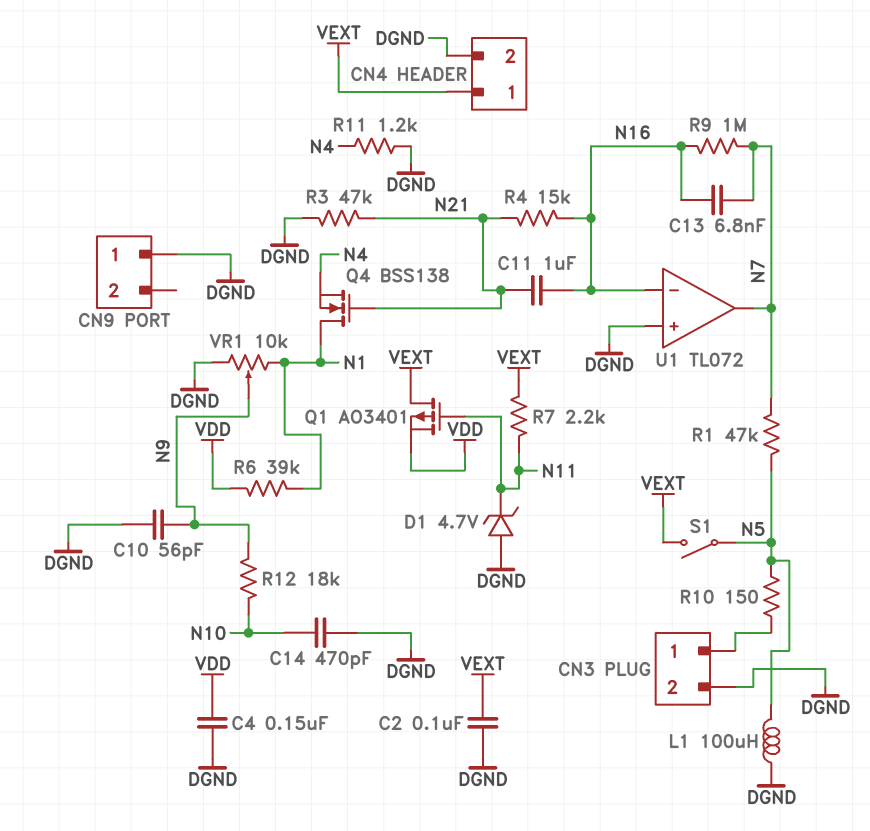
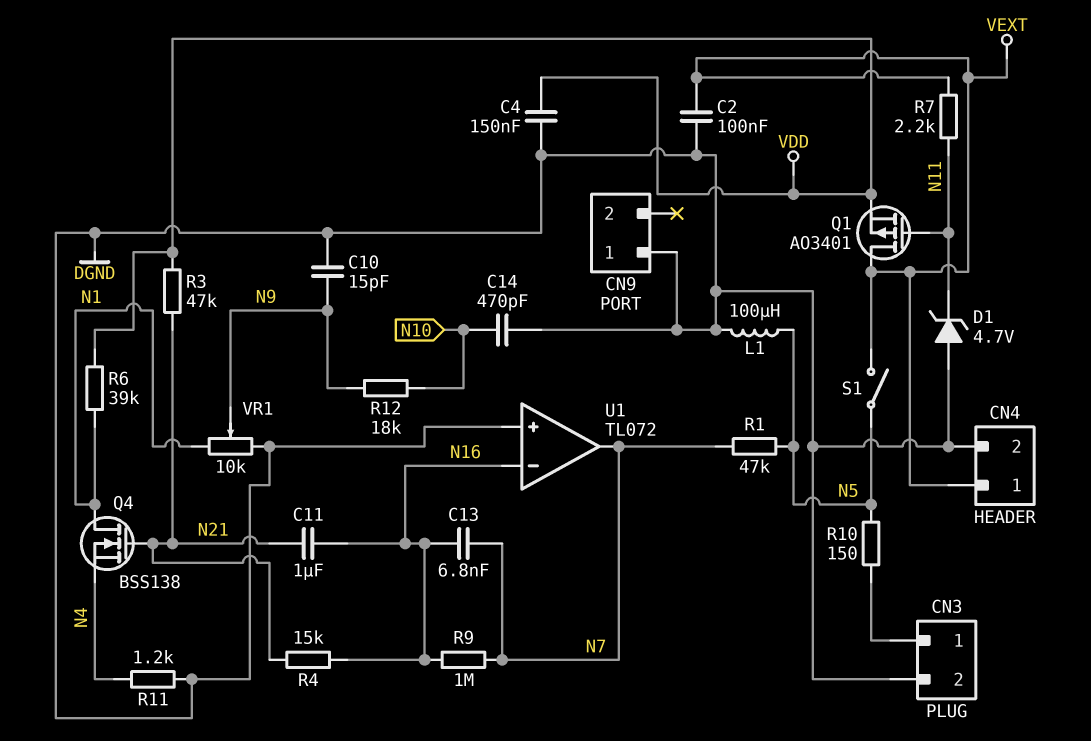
C10: 56pF (DGND, N9) -> 15pF (DGND, N9)
R3: 47k (DGND, N21) -> 47k (N21, VDD)

